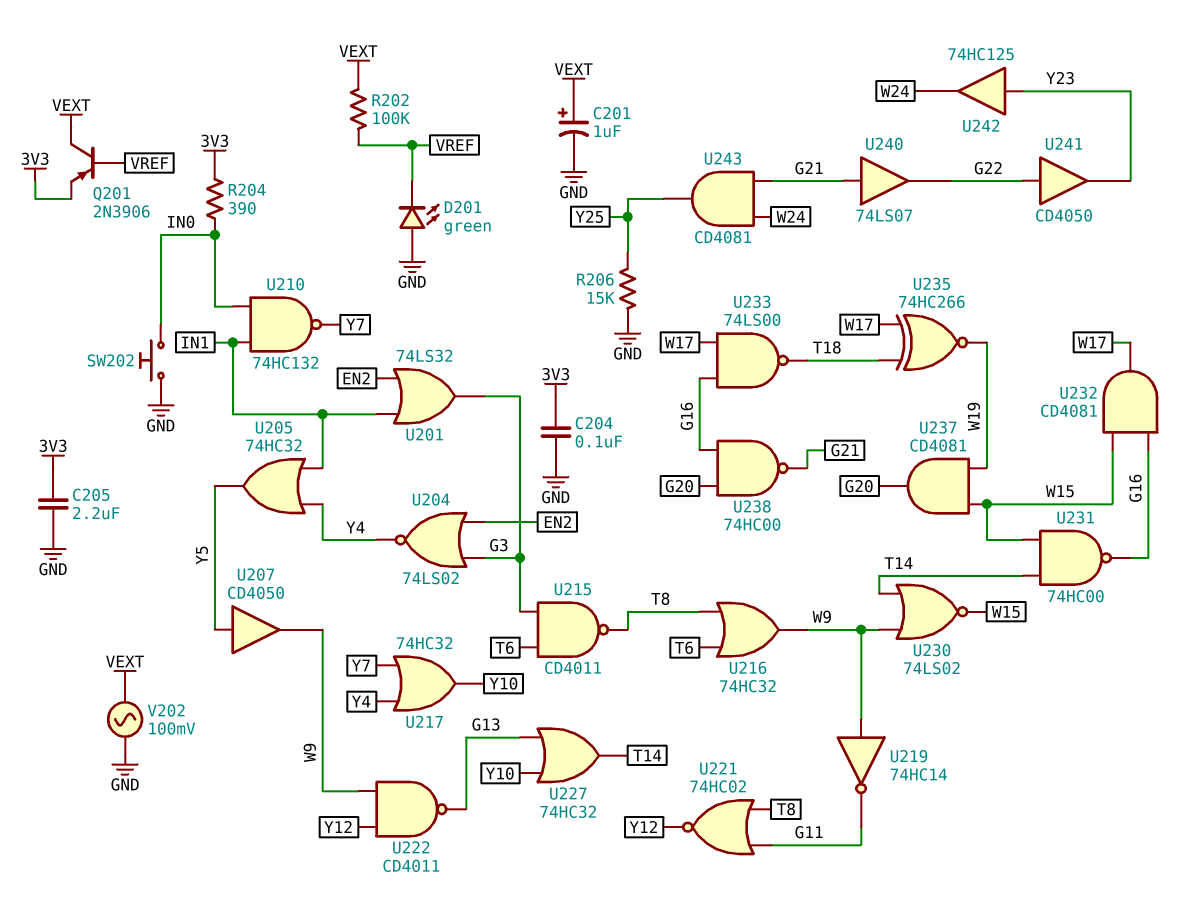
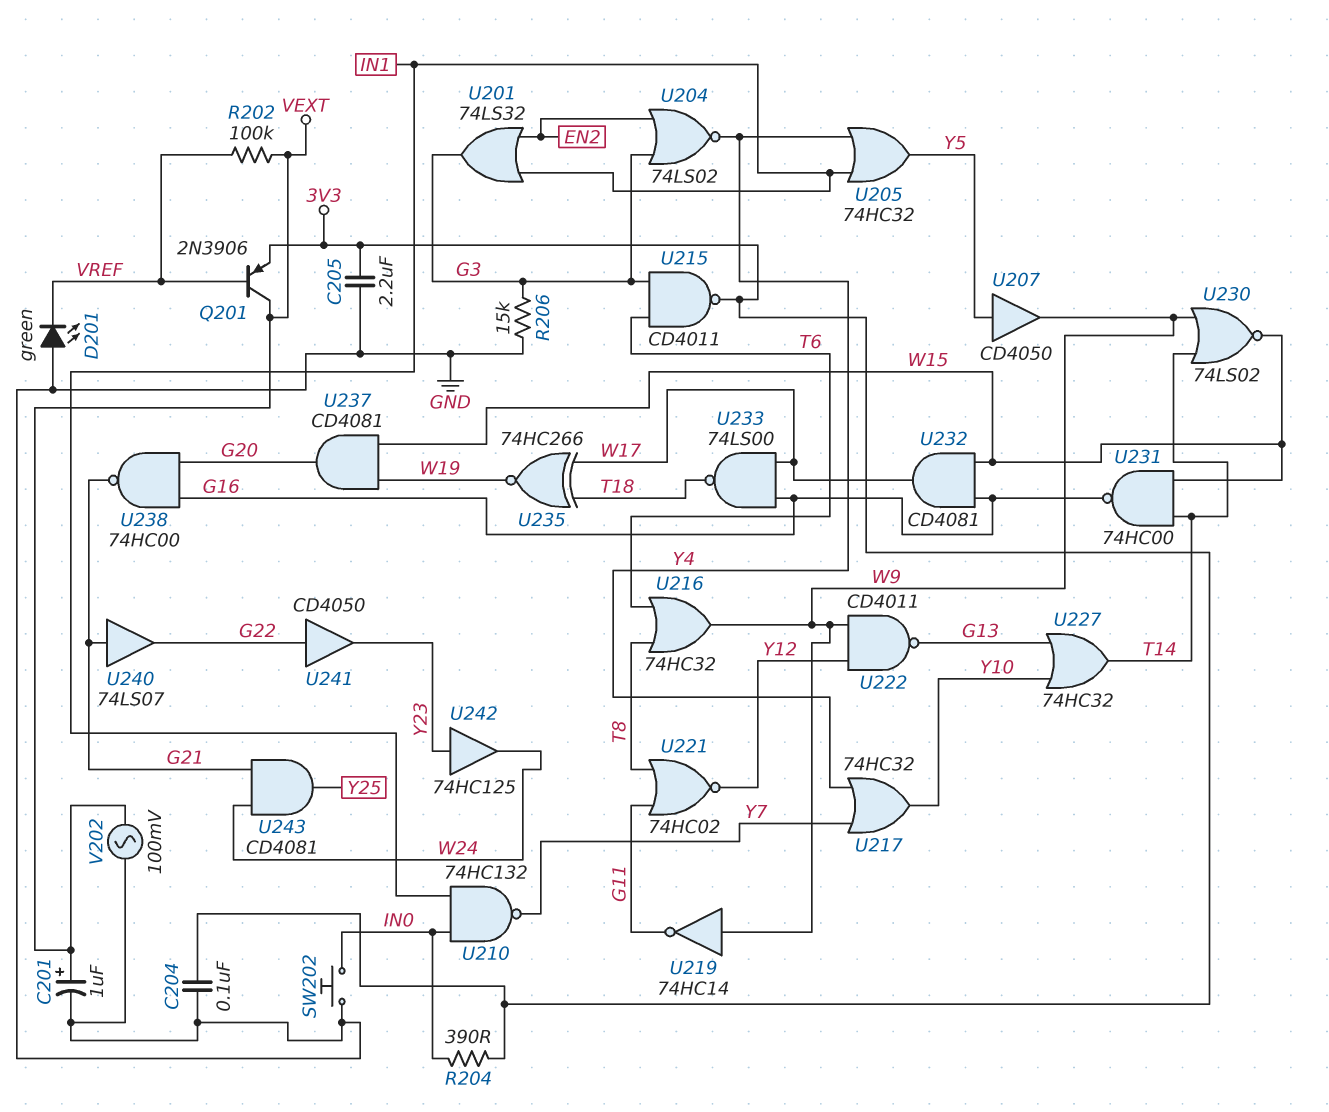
R206: 15k (GND, Y25) -> 15k (G3, GND)
U215: NAND CD4011 (in G3, in T6, out T8) -> NAND CD4011 (in G3, in T6, out 3V3)

